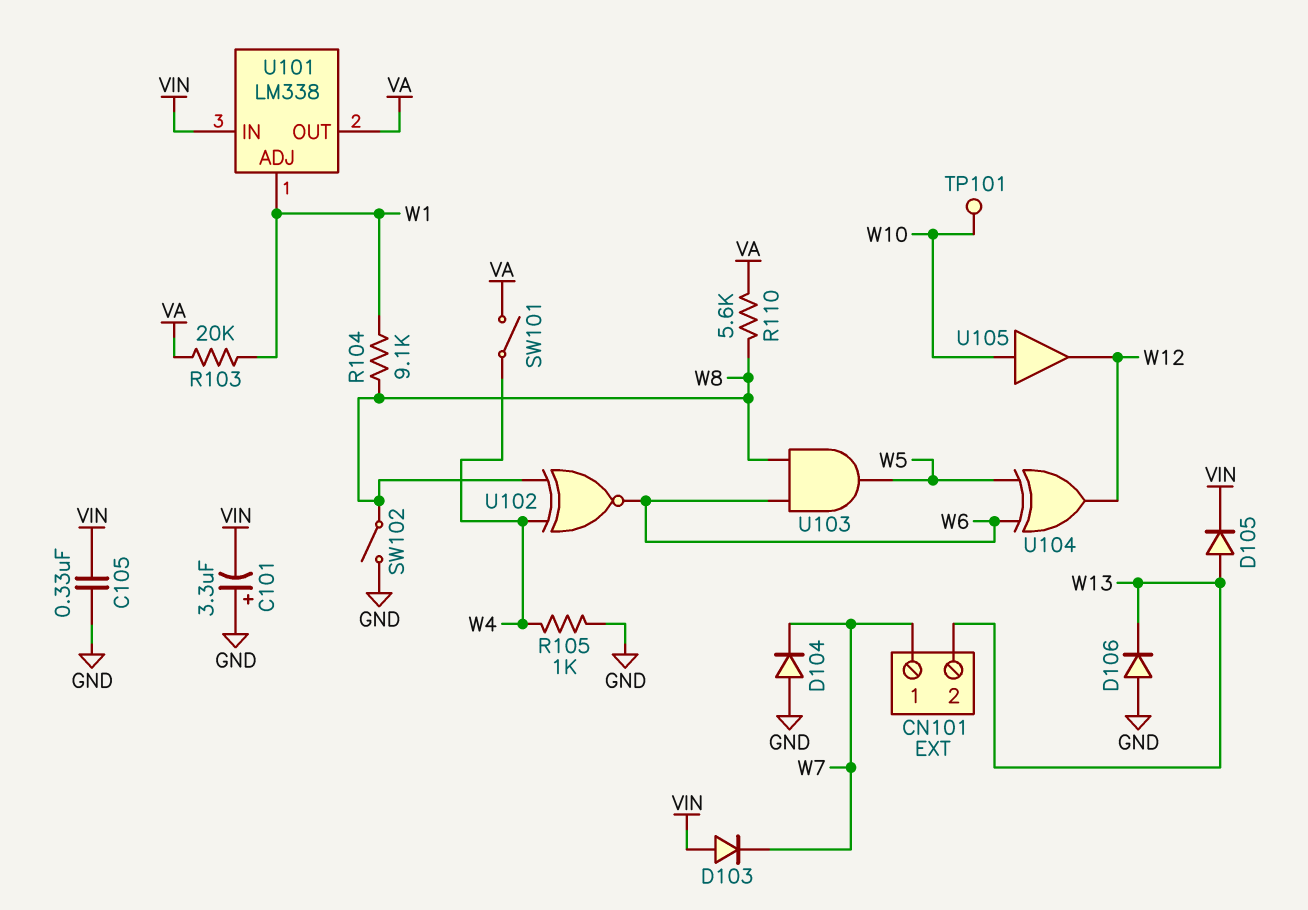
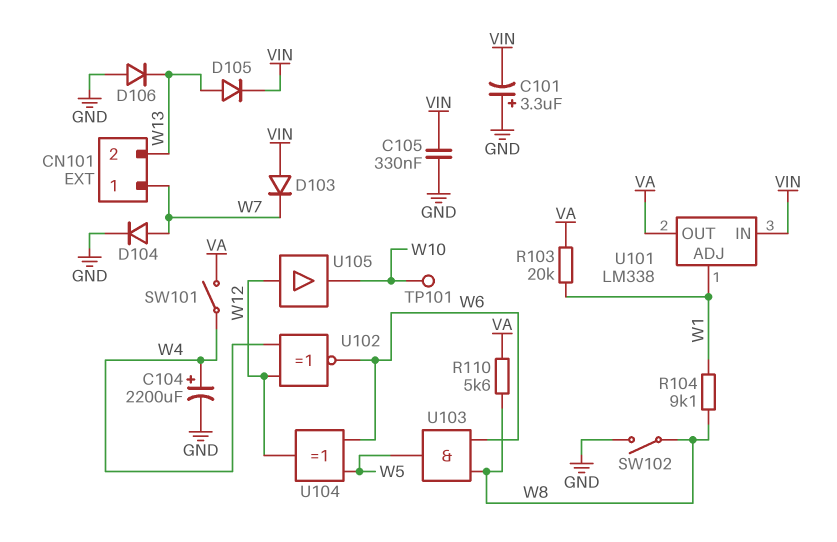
C104: none -> 2200uF (plus W4, minus GND)
D104: diode (A GND, K W7) -> diode (A W7, K GND)
R105: 1k (GND, W4) -> none
U102: XNOR (in W4, in W8, out W6) -> XNOR (in W4, in W12, out W6)
U105: buffer (in W10, out W12) -> buffer (in W12, out W10)

